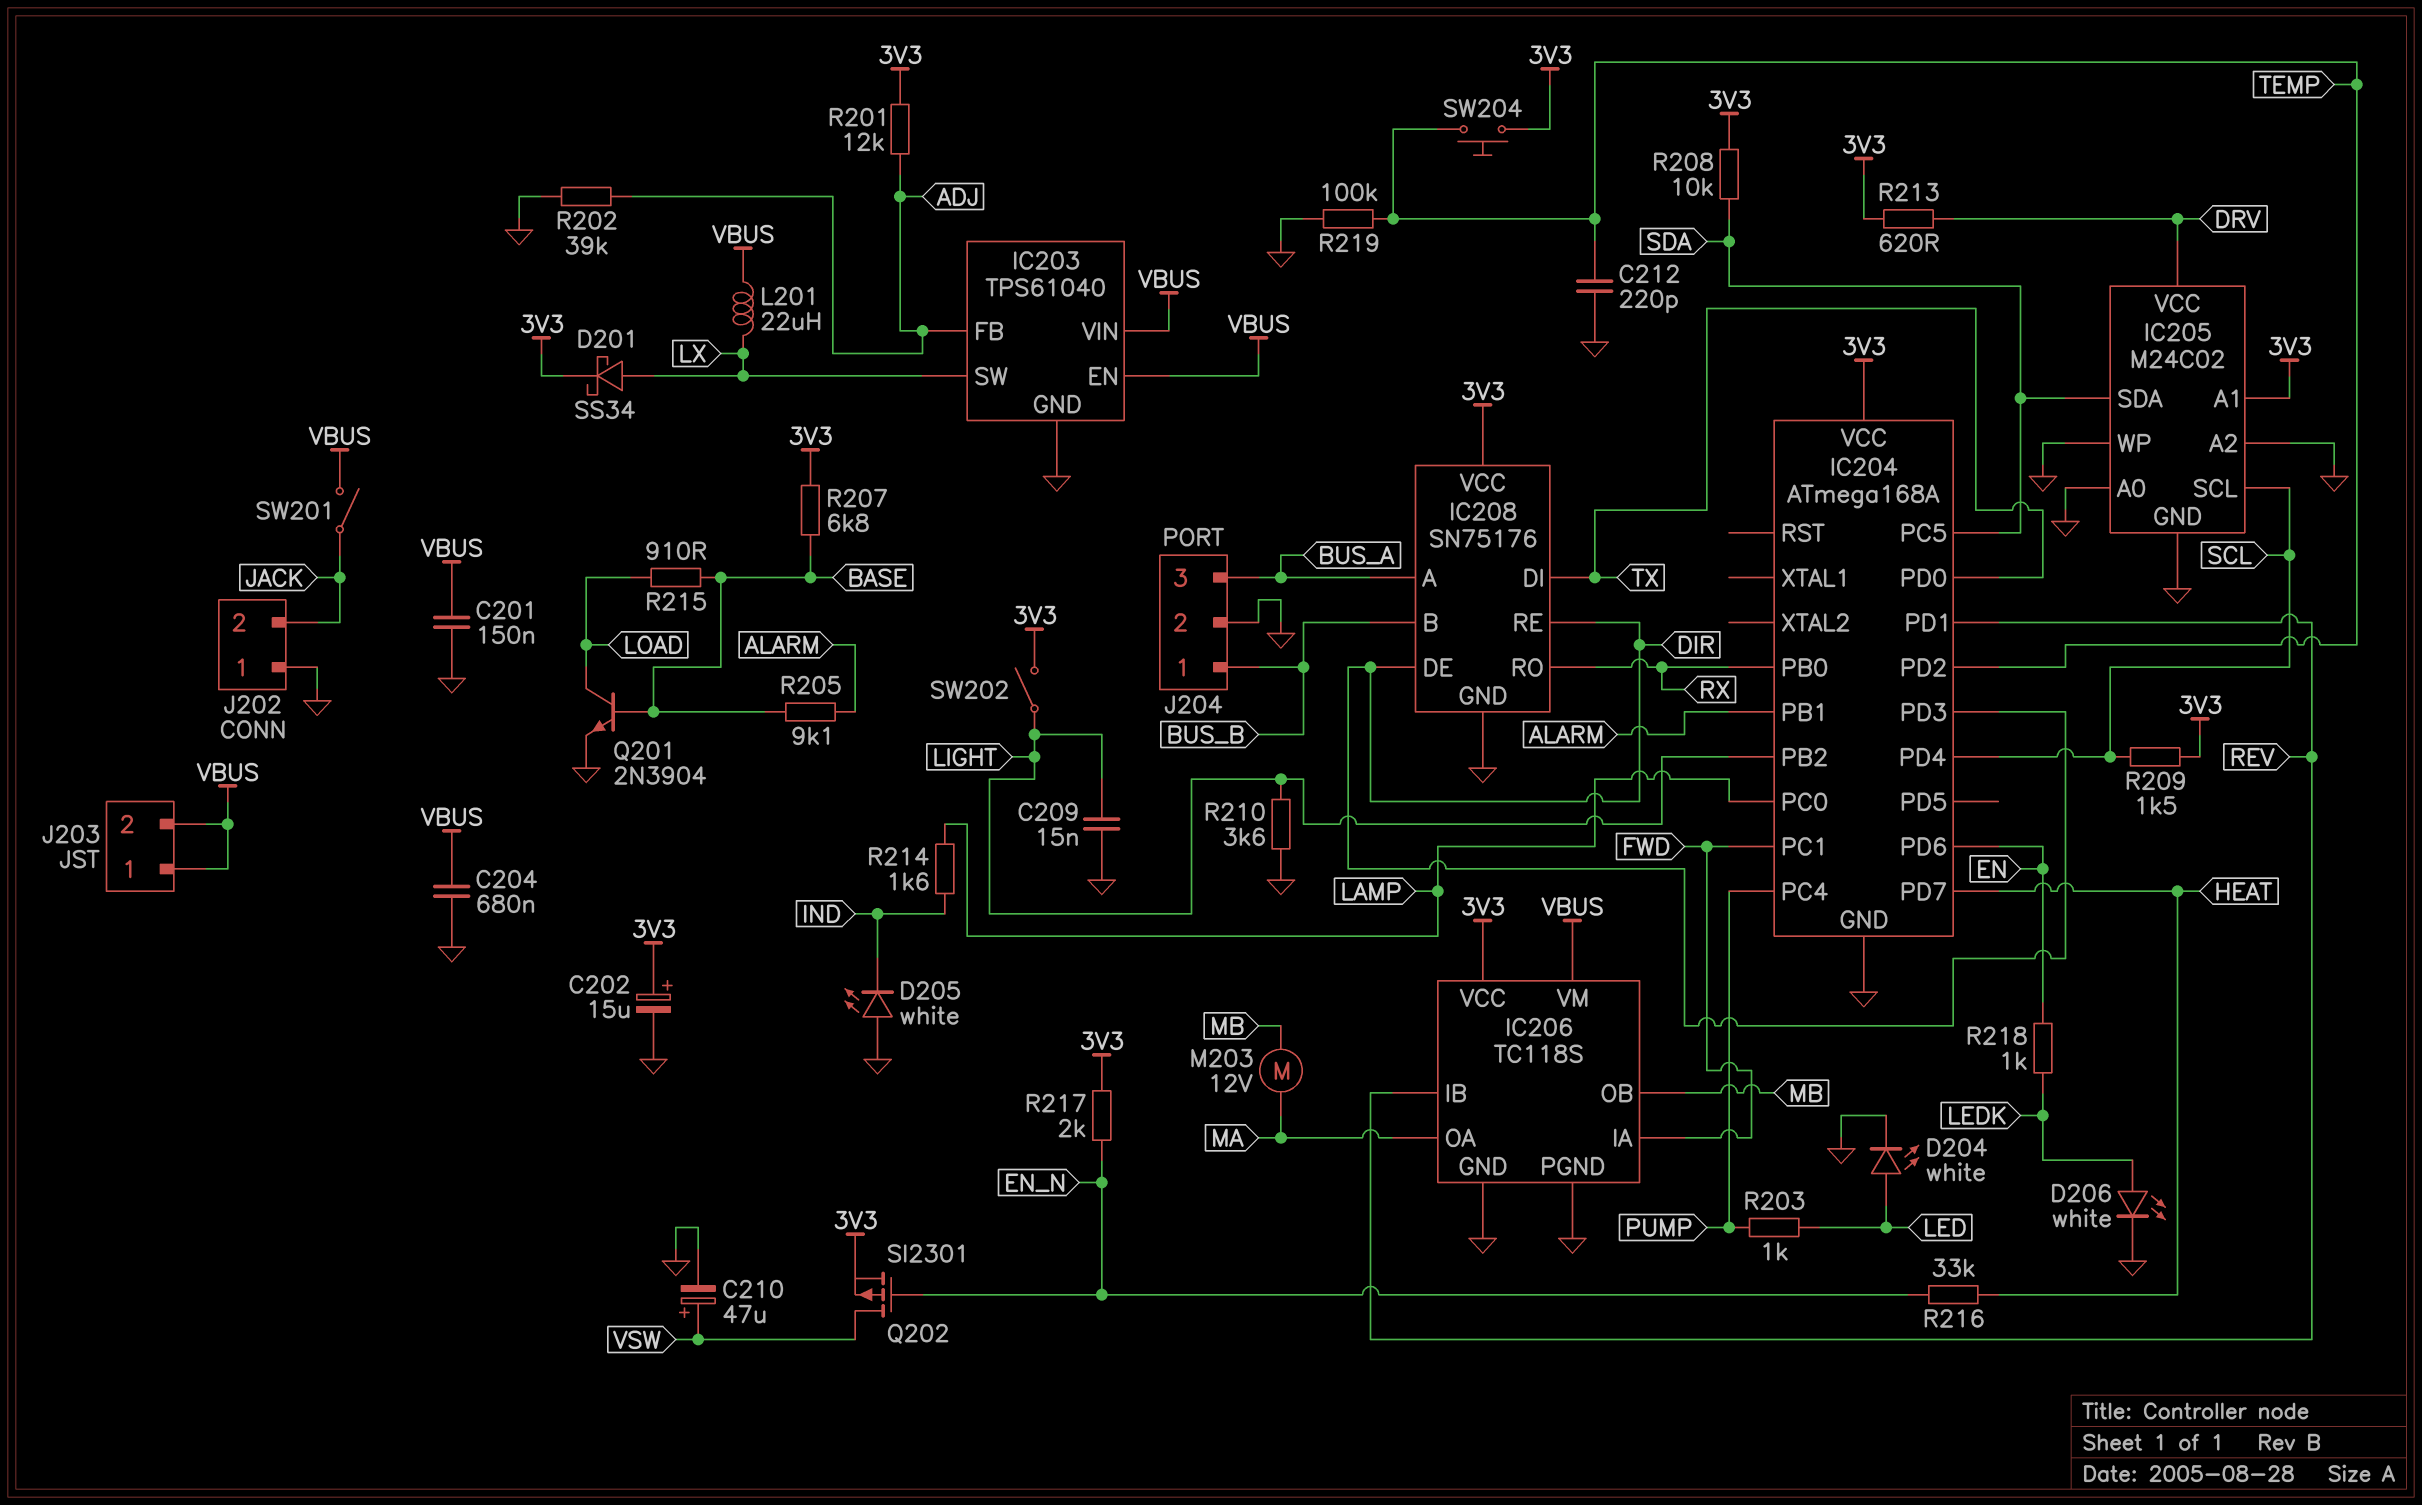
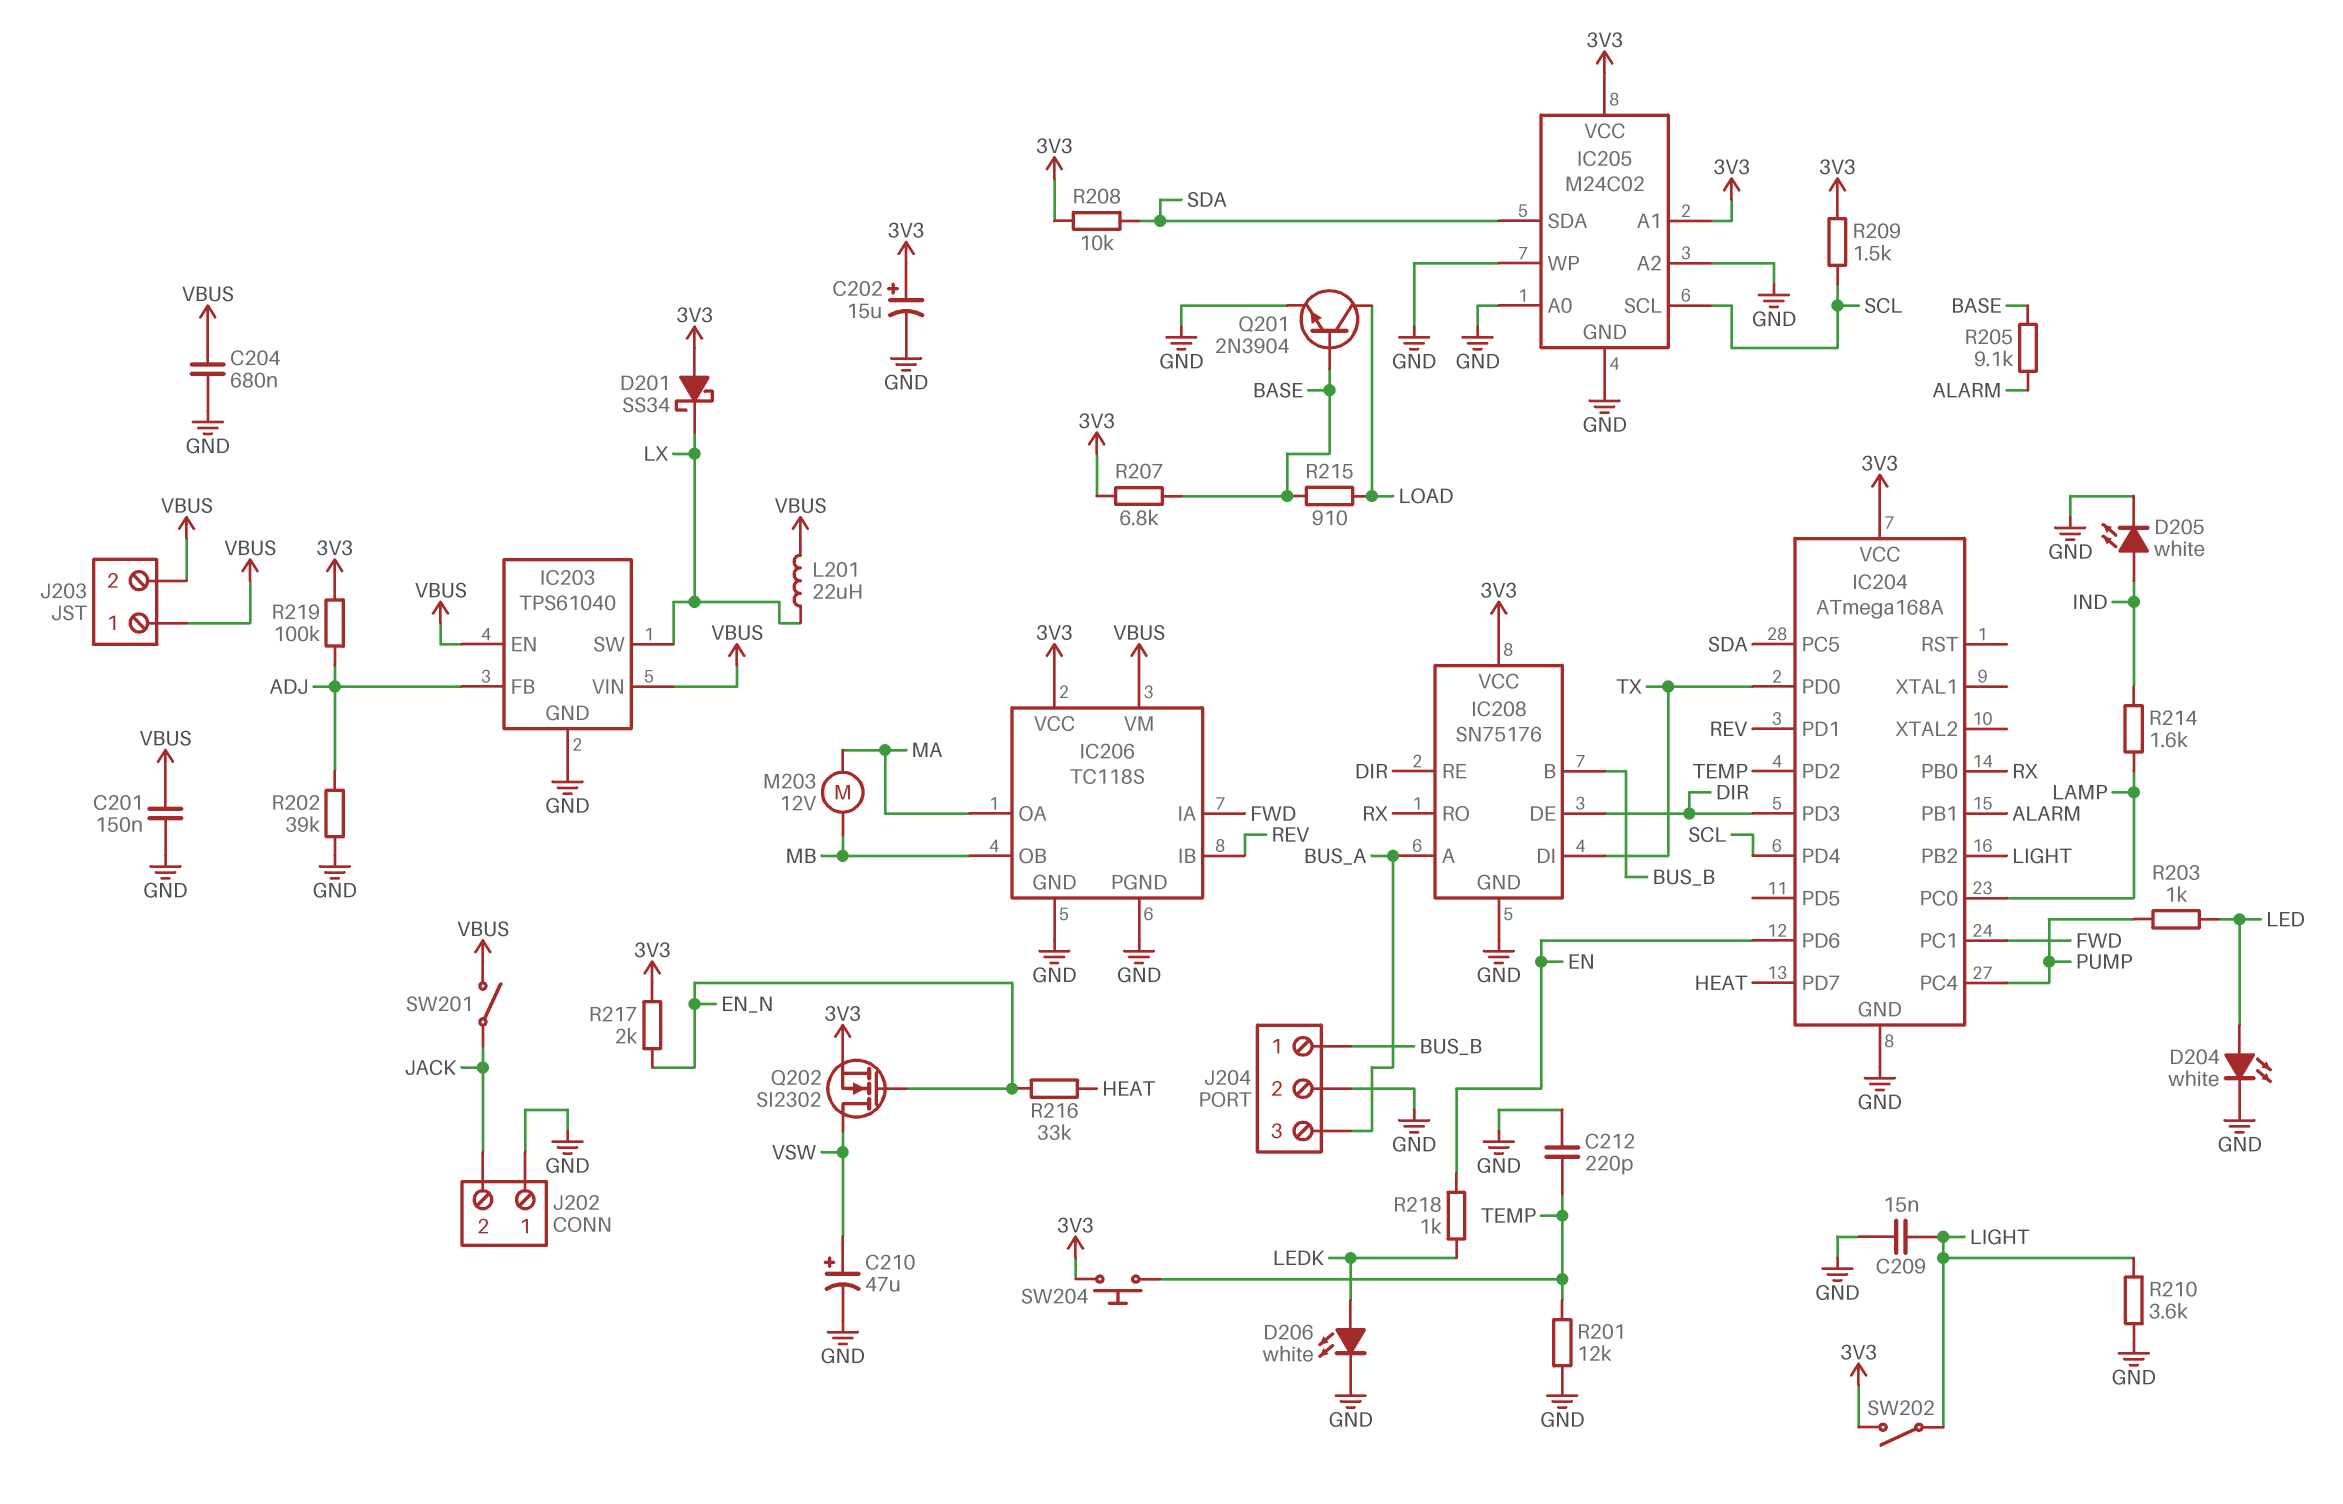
D201: schottky SS34 (A LX, K 3V3) -> schottky SS34 (A 3V3, K LX)
D205: LED white (A GND, K IND) -> LED white (A IND, K GND)
IC205 pin VCC: DRV -> 3V3
Q202: PMOS SI2301 (G EN_N, D VSW, S 3V3) -> NMOS SI2302 (G EN_N, D VSW, S 3V3)
R201: 12k (3V3, ADJ) -> 12k (GND, TEMP)
R213: 620 (3V3, DRV) -> none
R219: 100k (GND, TEMP) -> 100k (3V3, ADJ)

